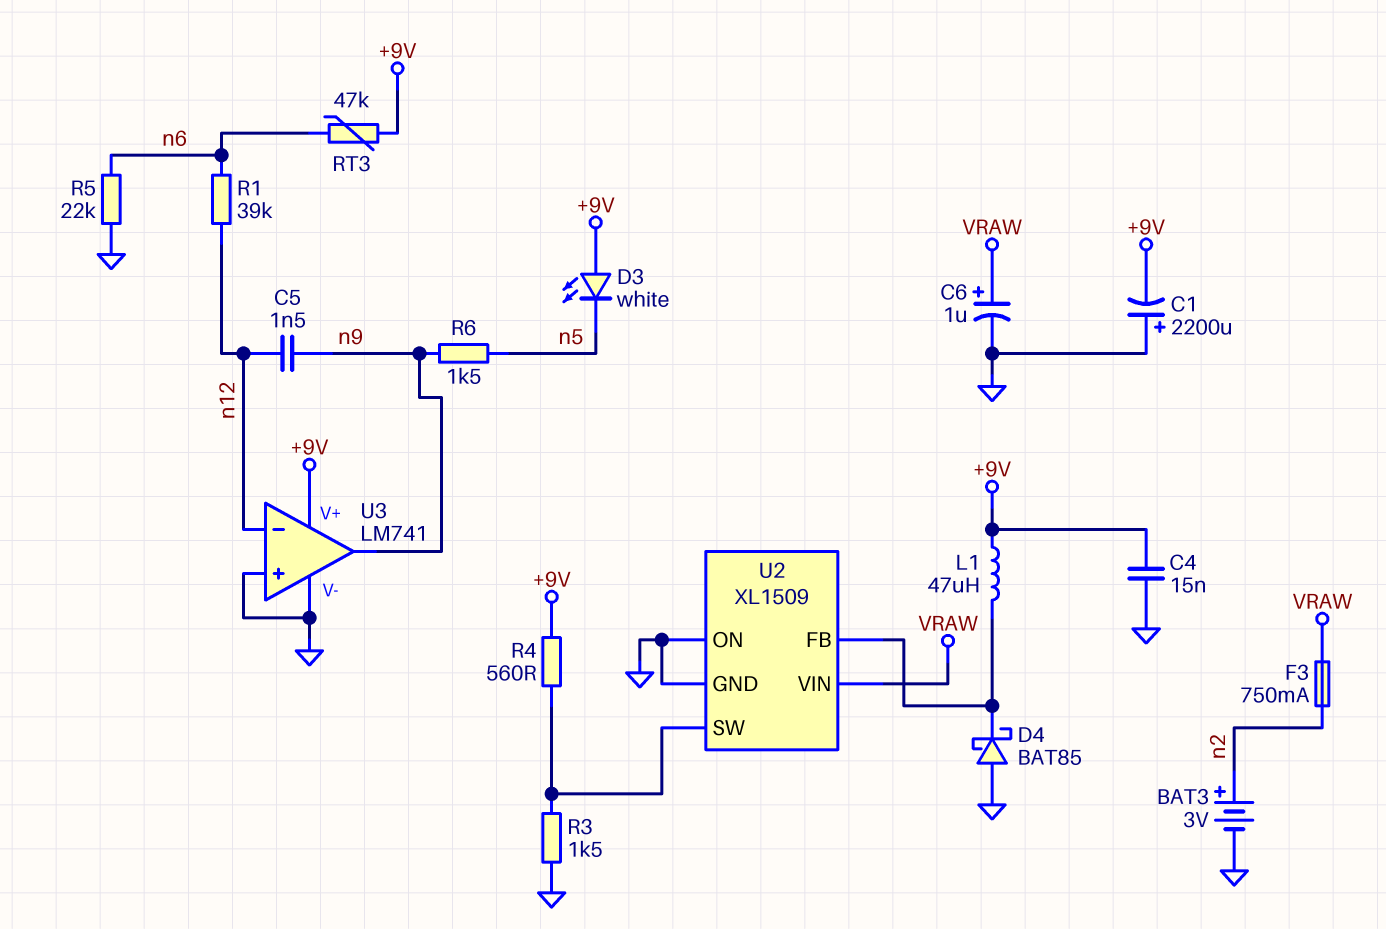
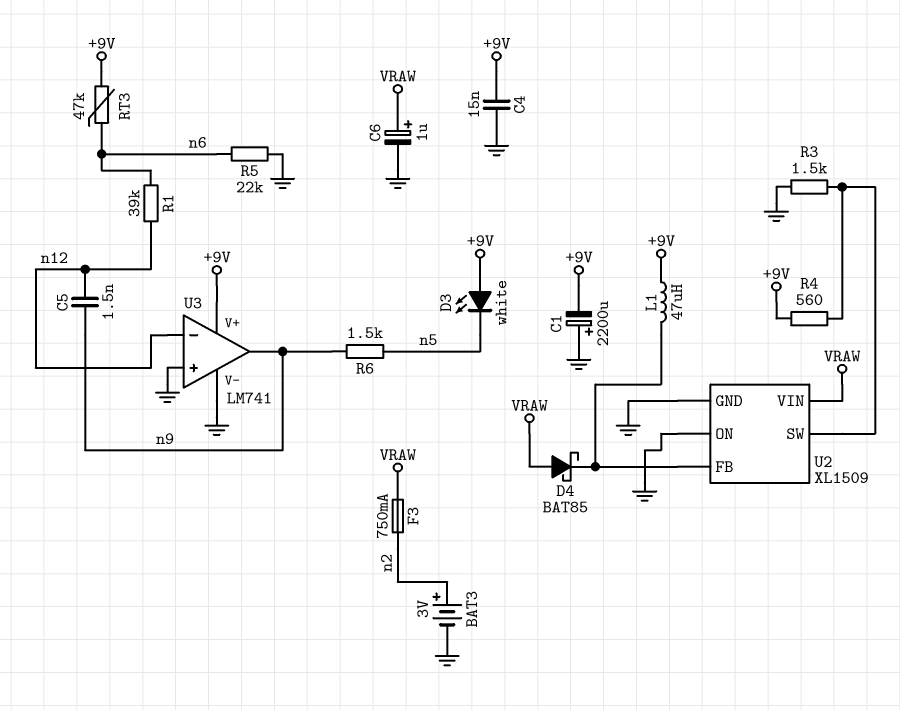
D4: schottky BAT85 (A GND, K U2/FB) -> schottky BAT85 (A VRAW, K U2/FB)

